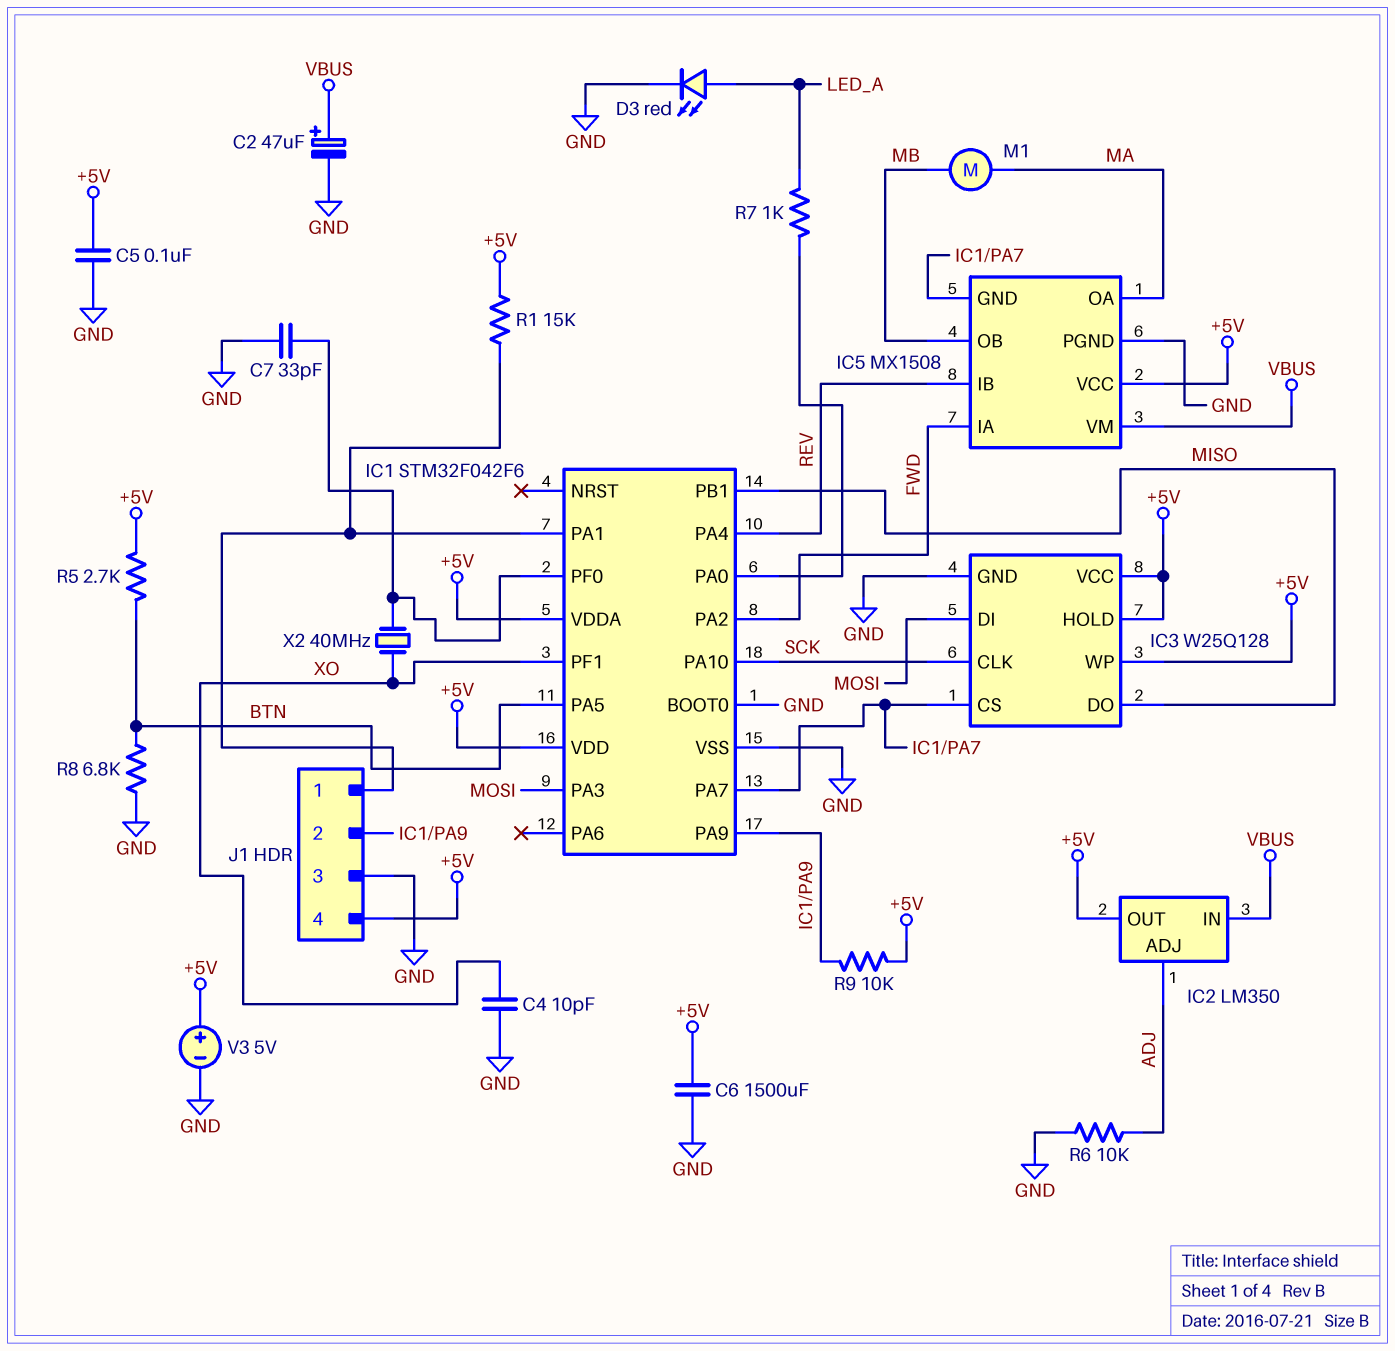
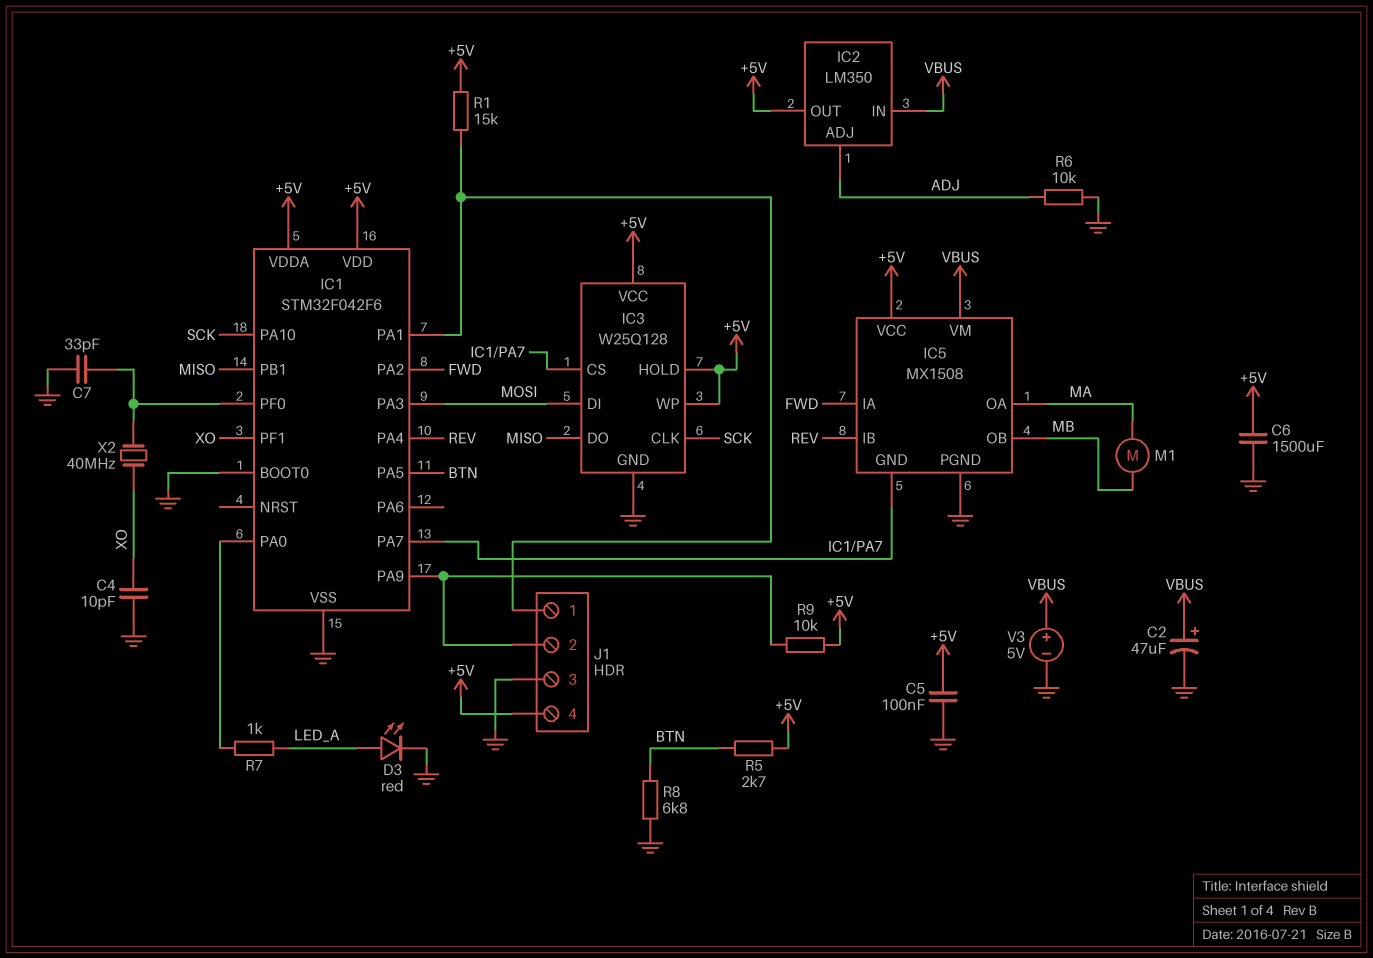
V3: 5V (plus +5V, minus GND) -> 5V (plus VBUS, minus GND)

